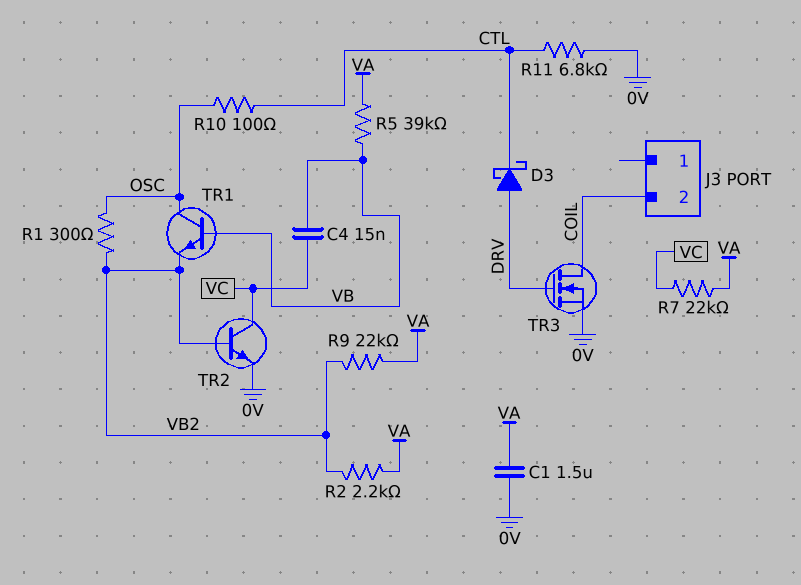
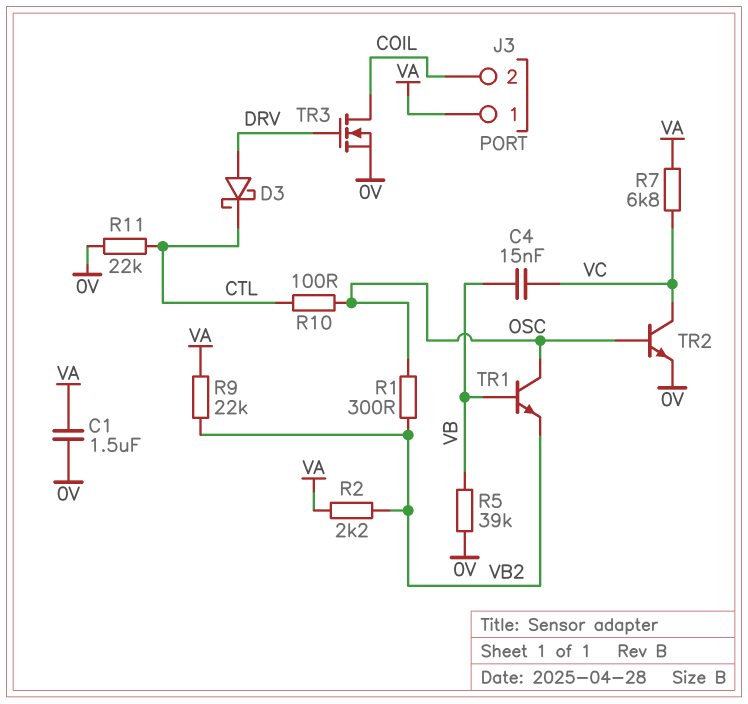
J3 pin 1: none -> VA
R5: 39k (VA, VB) -> 39k (0V, VB)
R7: 22k (VA, VC) -> 6.8k (VA, VC)
R11: 6.8k (0V, CTL) -> 22k (0V, CTL)
TR2: NPN (B VB2, C VC, E 0V) -> NPN (B OSC, C VC, E 0V)

